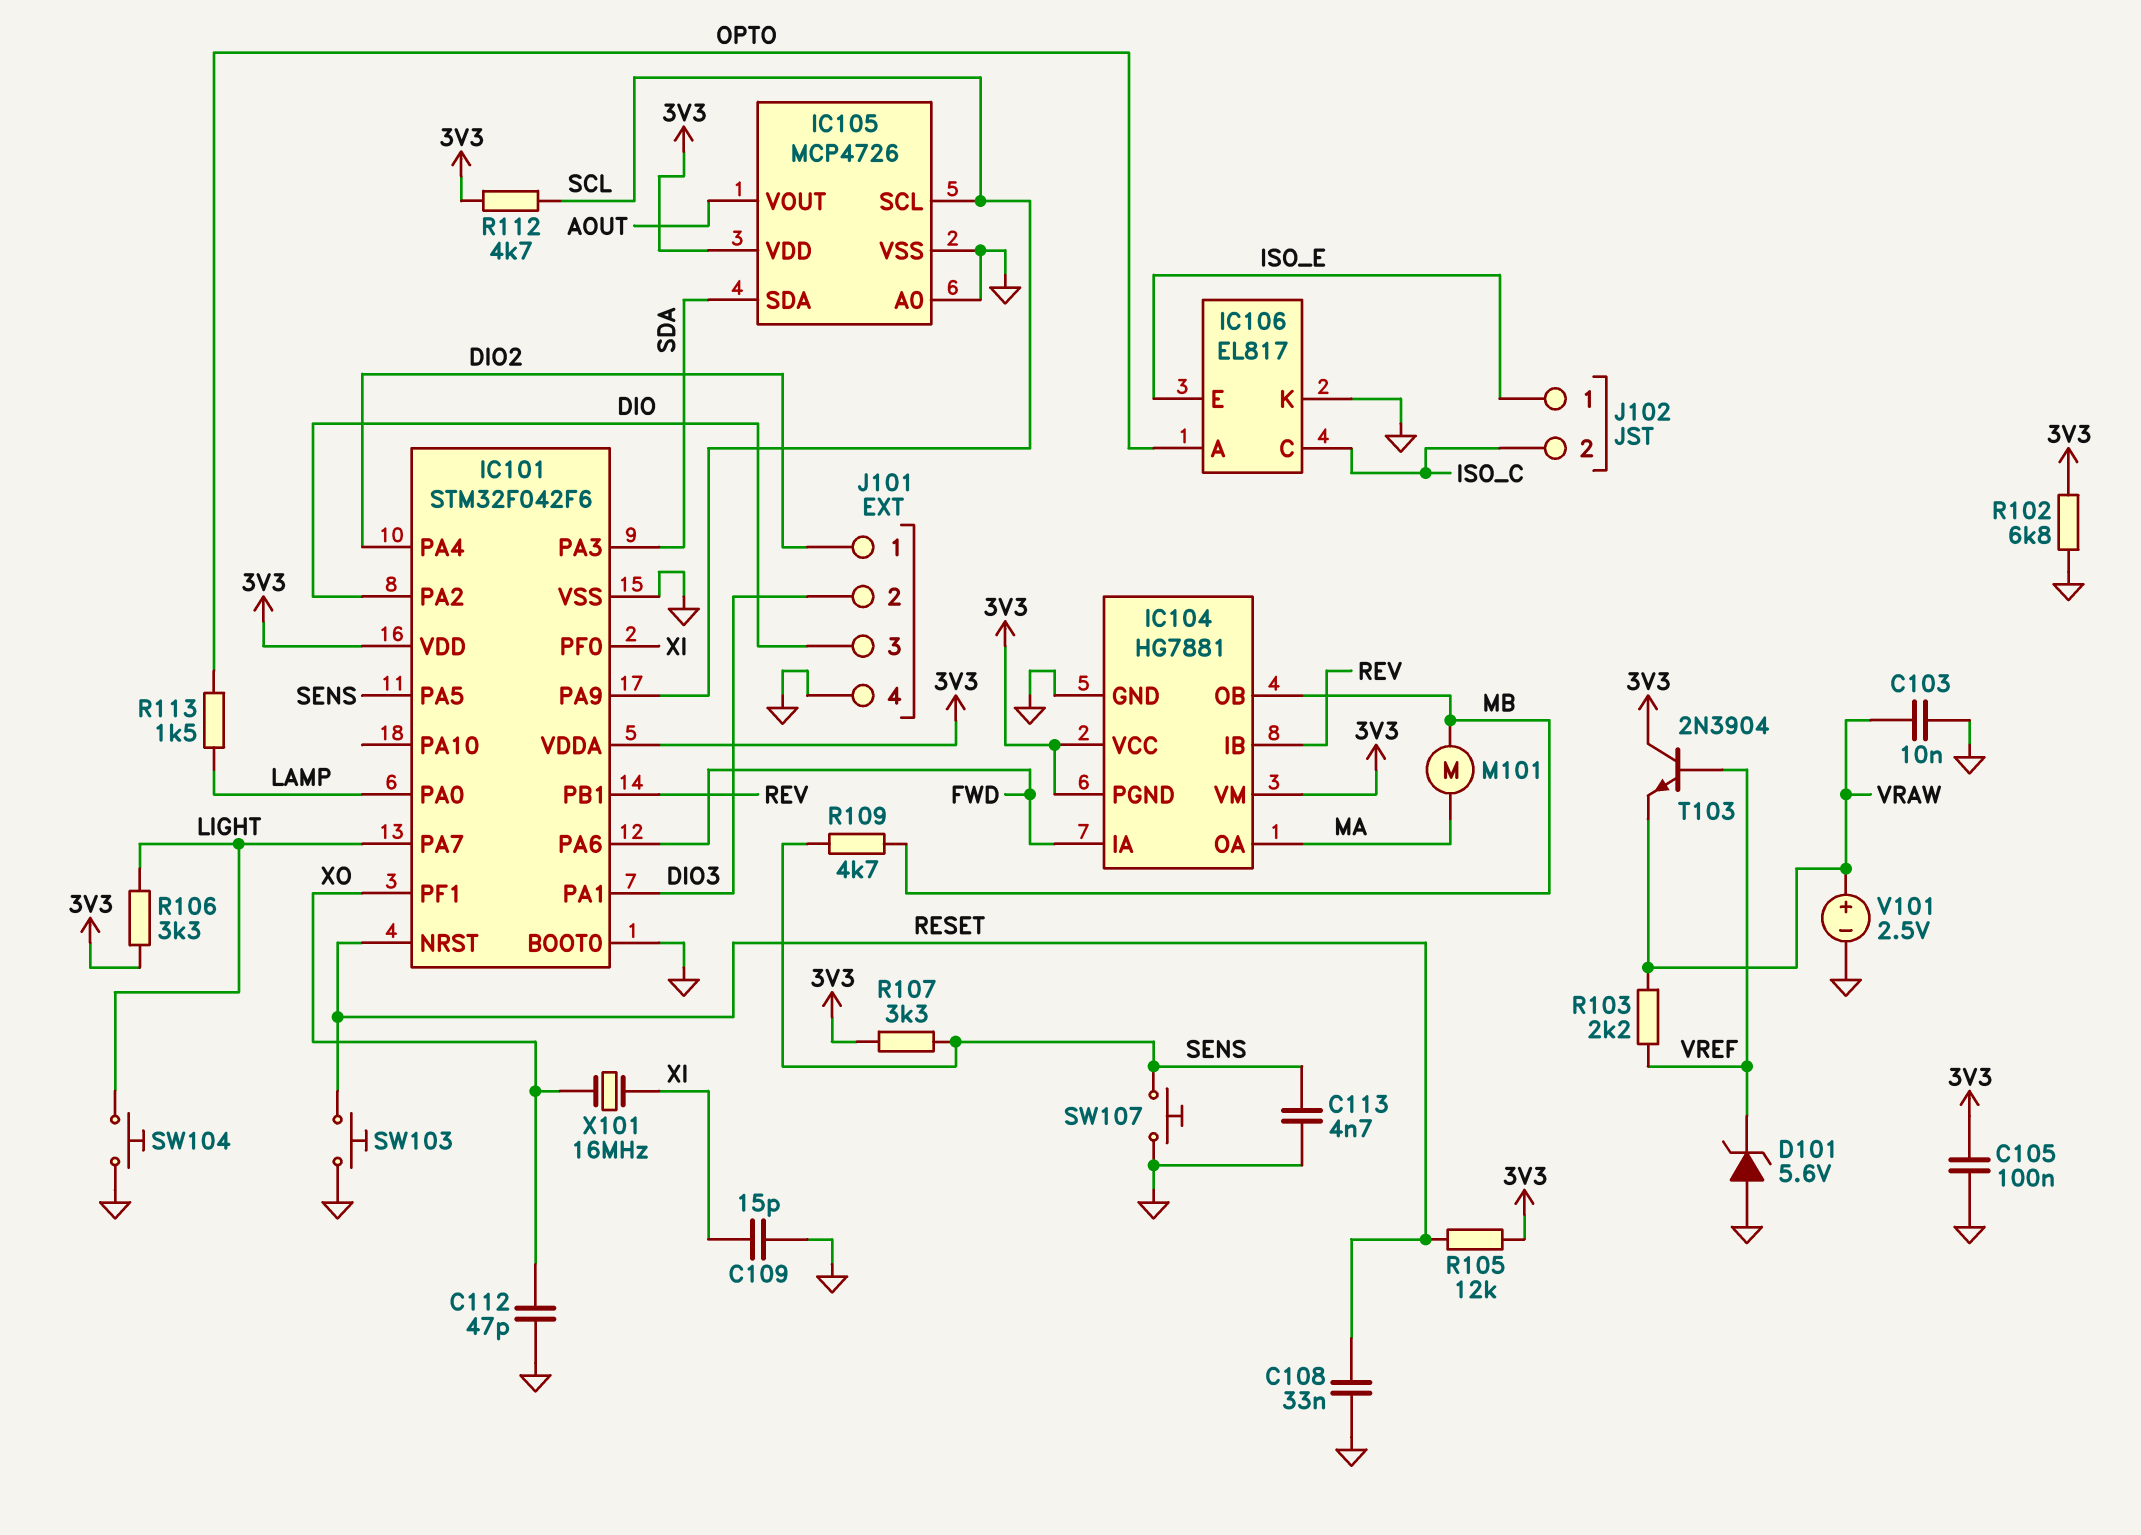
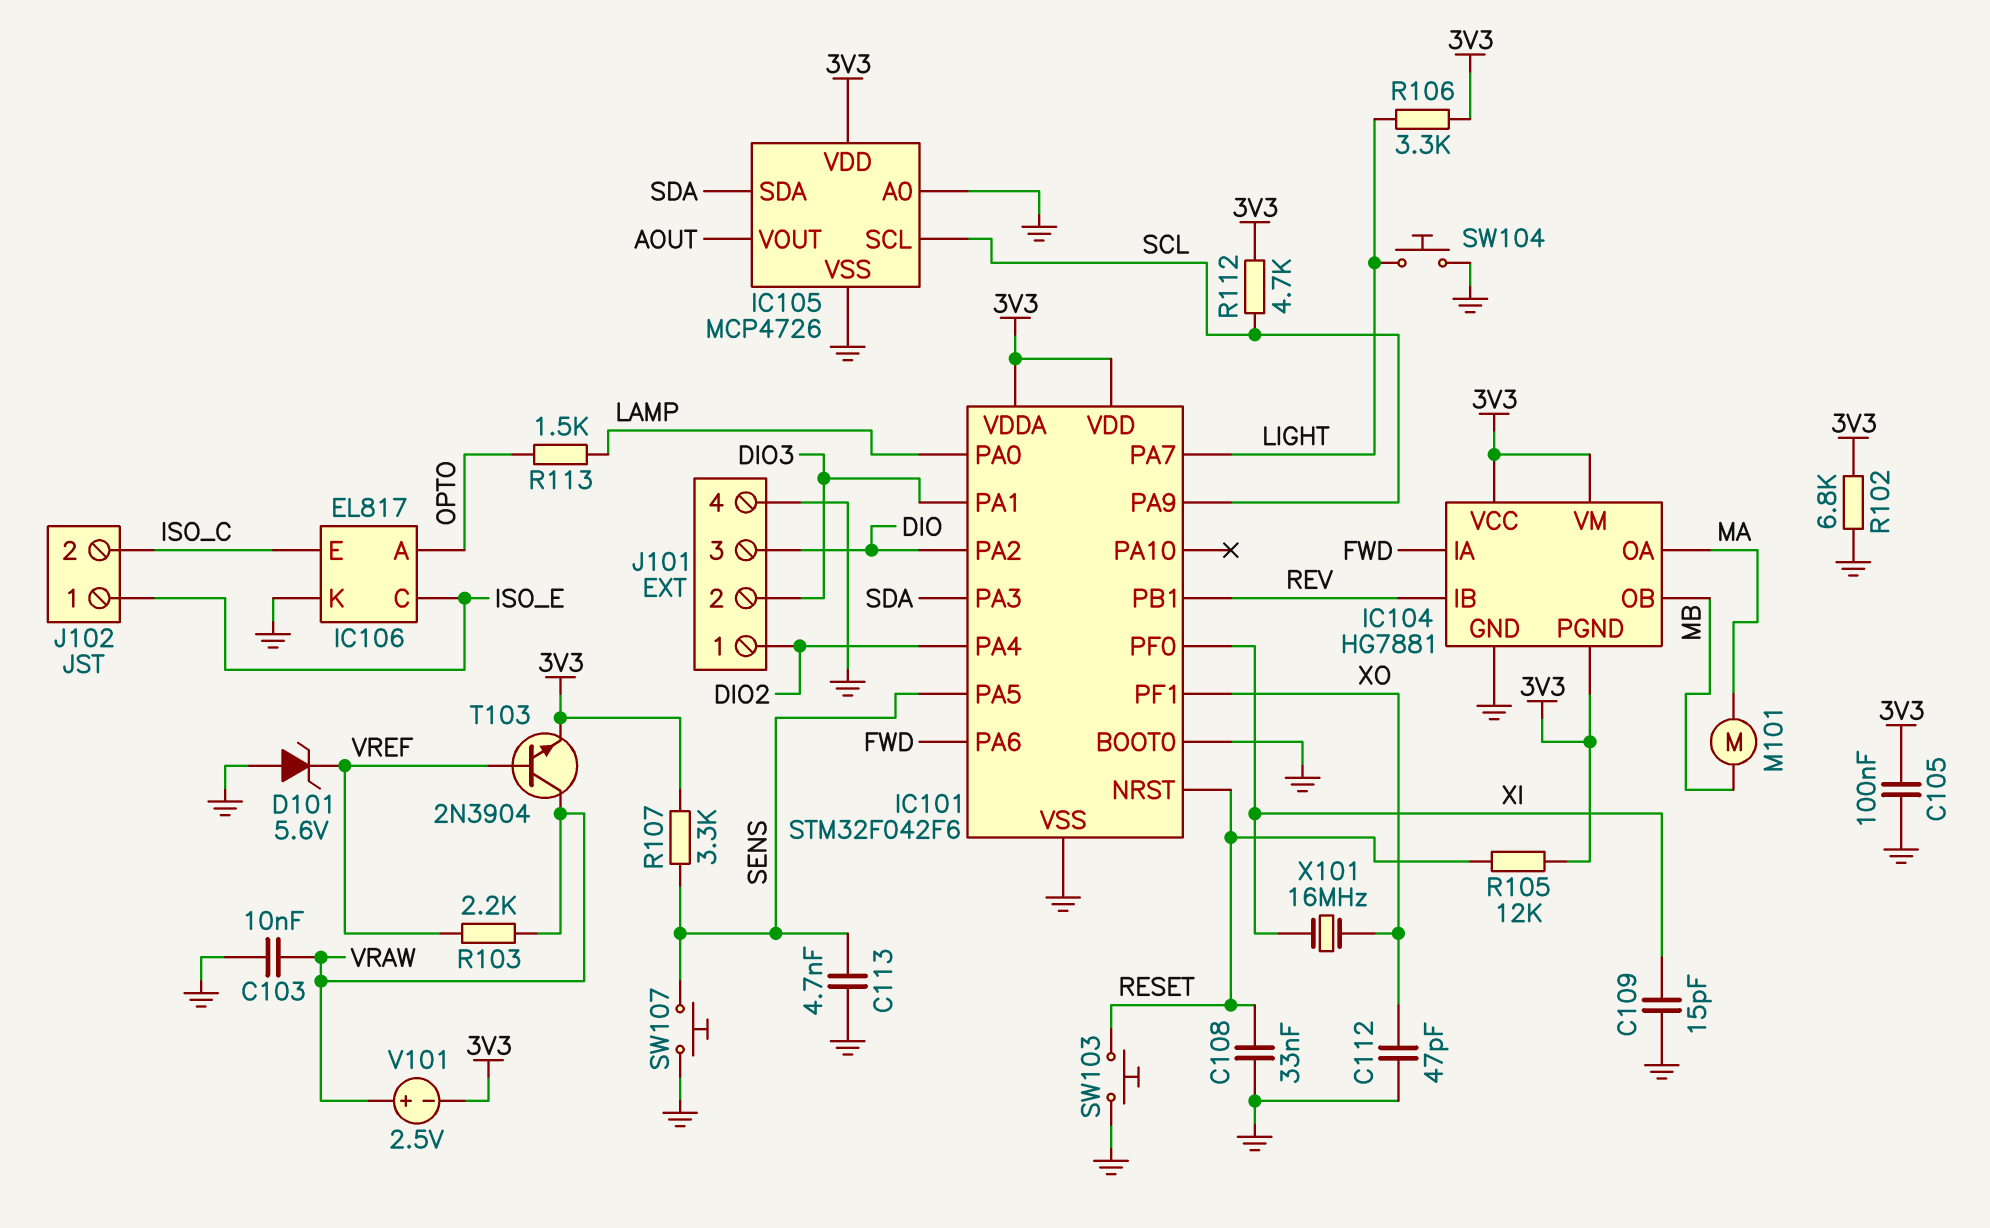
IC106 pin C: ISO_C -> ISO_E
IC106 pin E: ISO_E -> ISO_C
R109: 4.7k (MB, SENS) -> none
T103: NPN 2N3904 (B VREF, C 3V3, E VRAW) -> NPN 2N3904 (B VREF, C VRAW, E 3V3)
V101: 2.5V (plus VRAW, minus GND) -> 2.5V (plus VRAW, minus 3V3)

